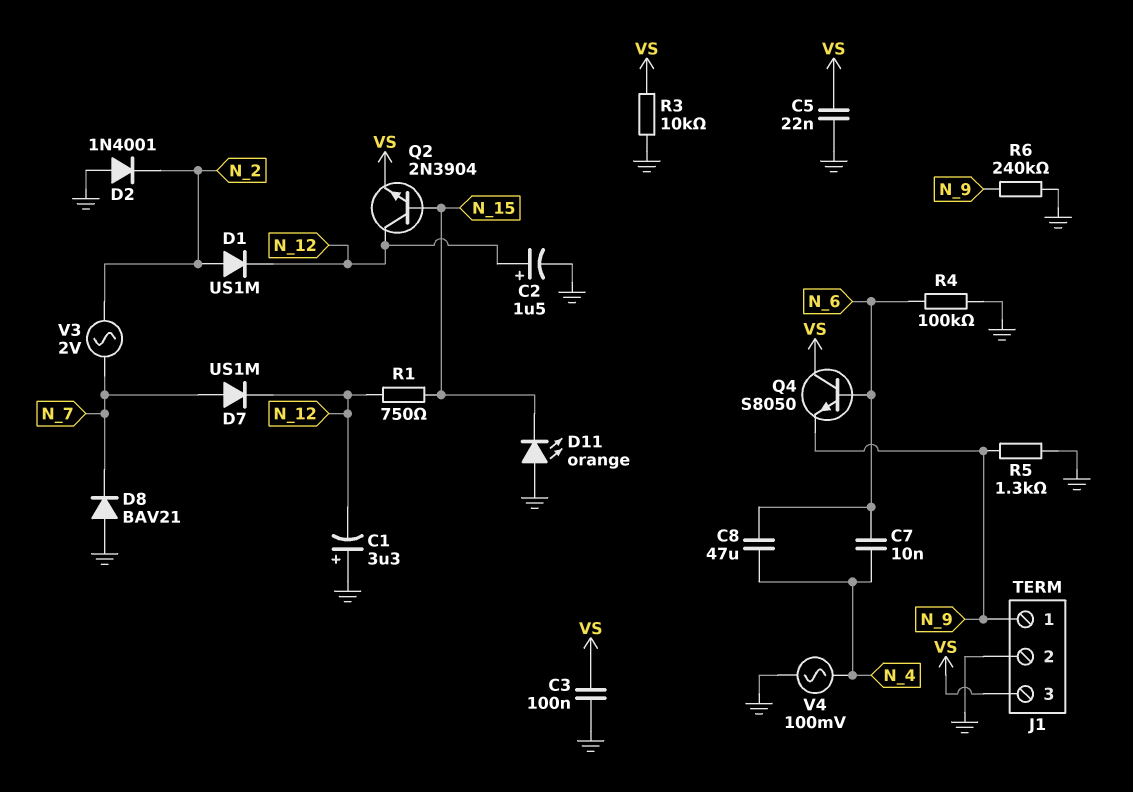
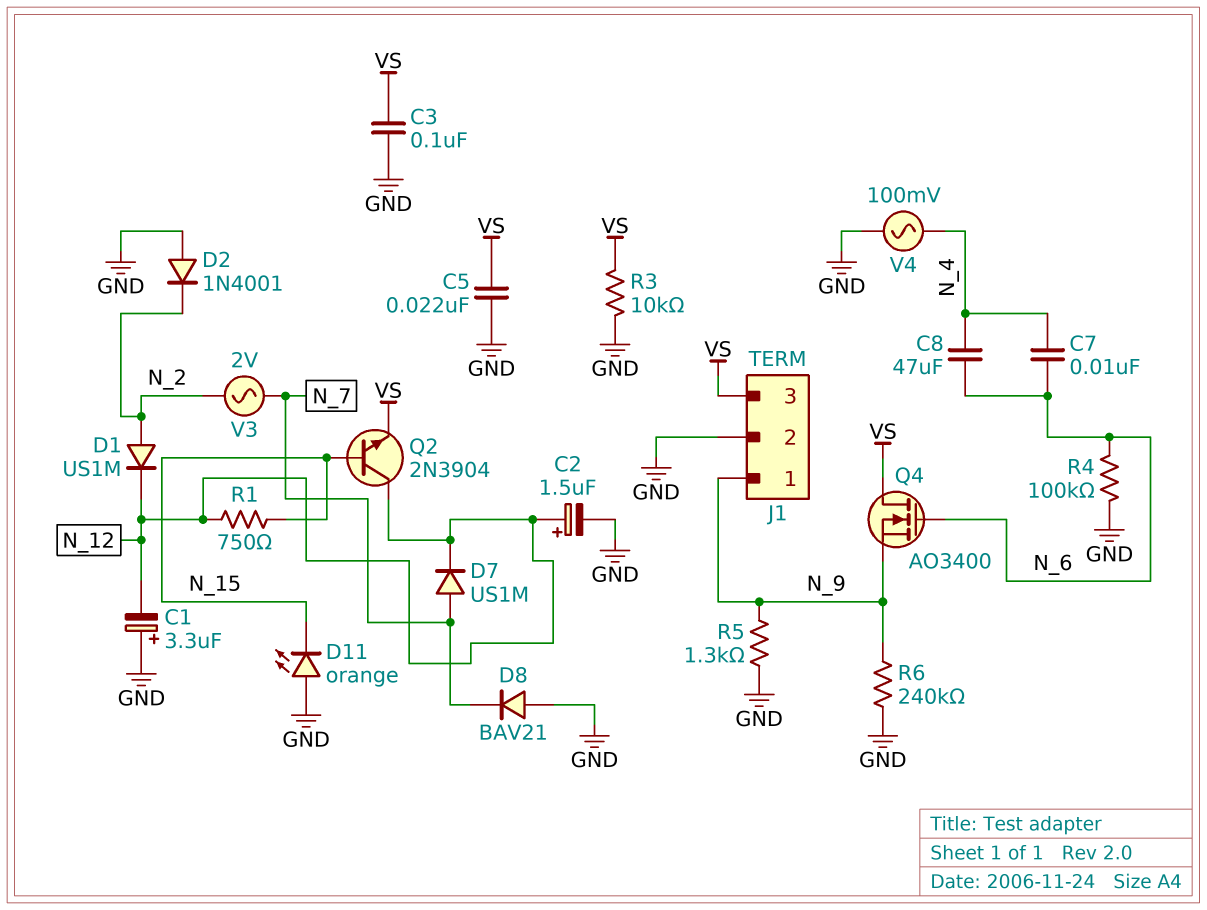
Q4: NPN S8050 (B N_6, C VS, E N_9) -> NMOS AO3400 (G N_6, D VS, S N_9)

